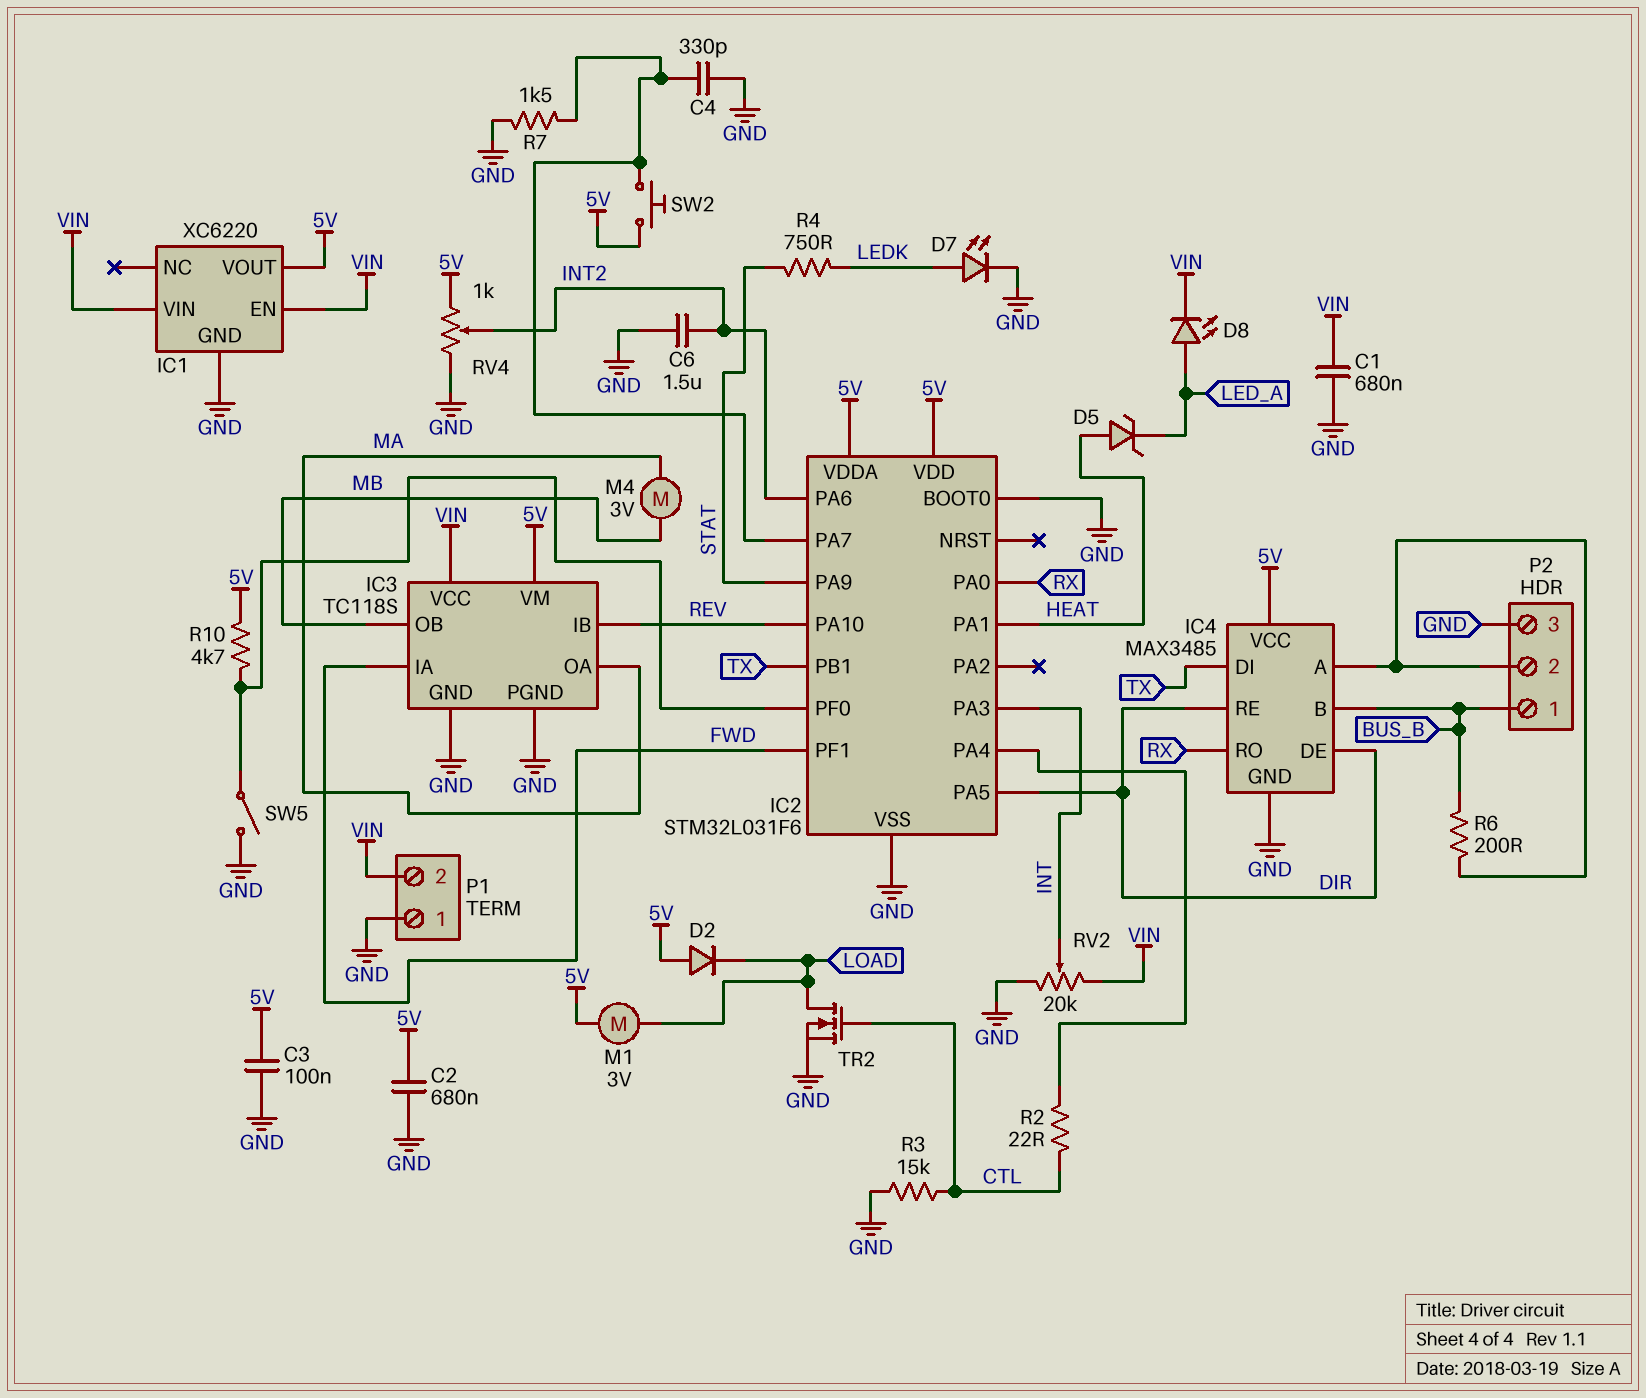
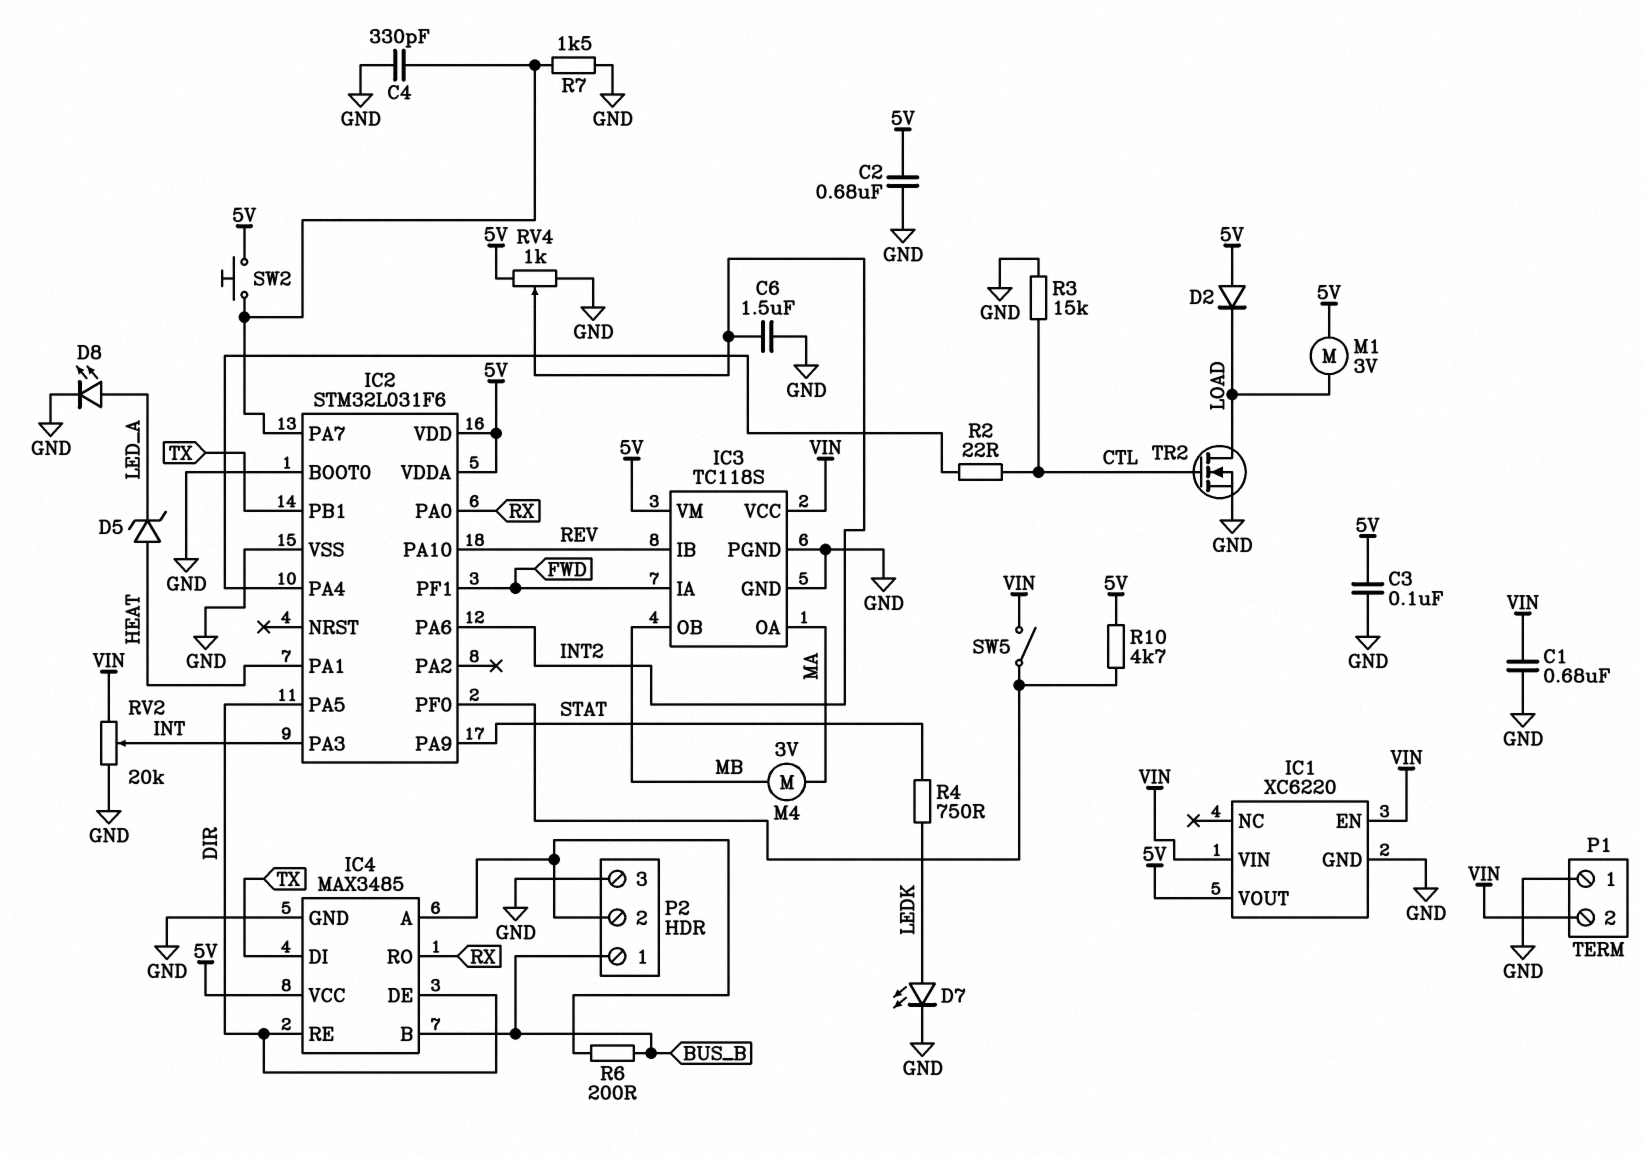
D8: LED (A LED_A, K VIN) -> LED (A LED_A, K GND)
SW5: switch (GND, IC2/PF0) -> switch (IC2/PF0, VIN)

